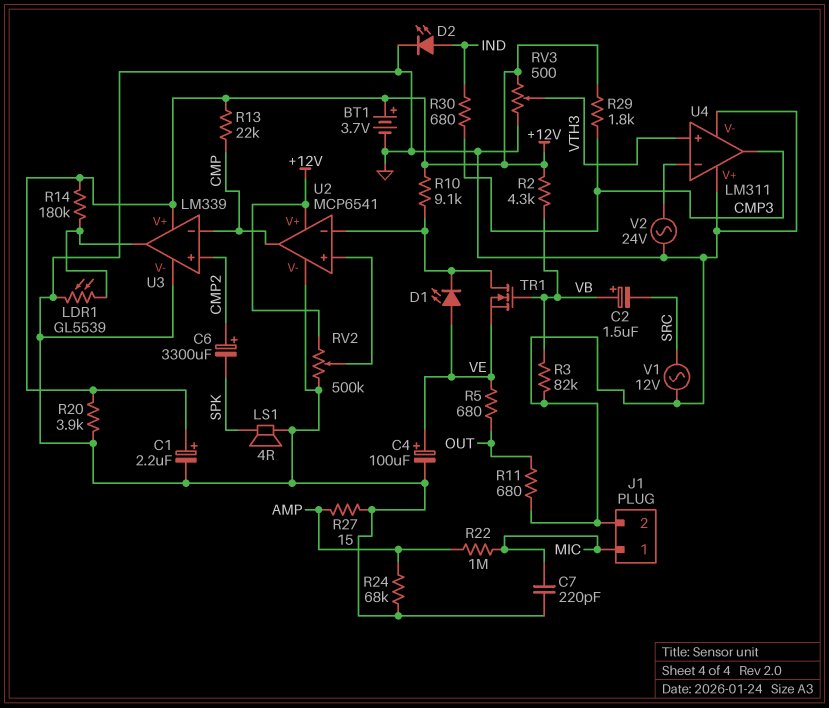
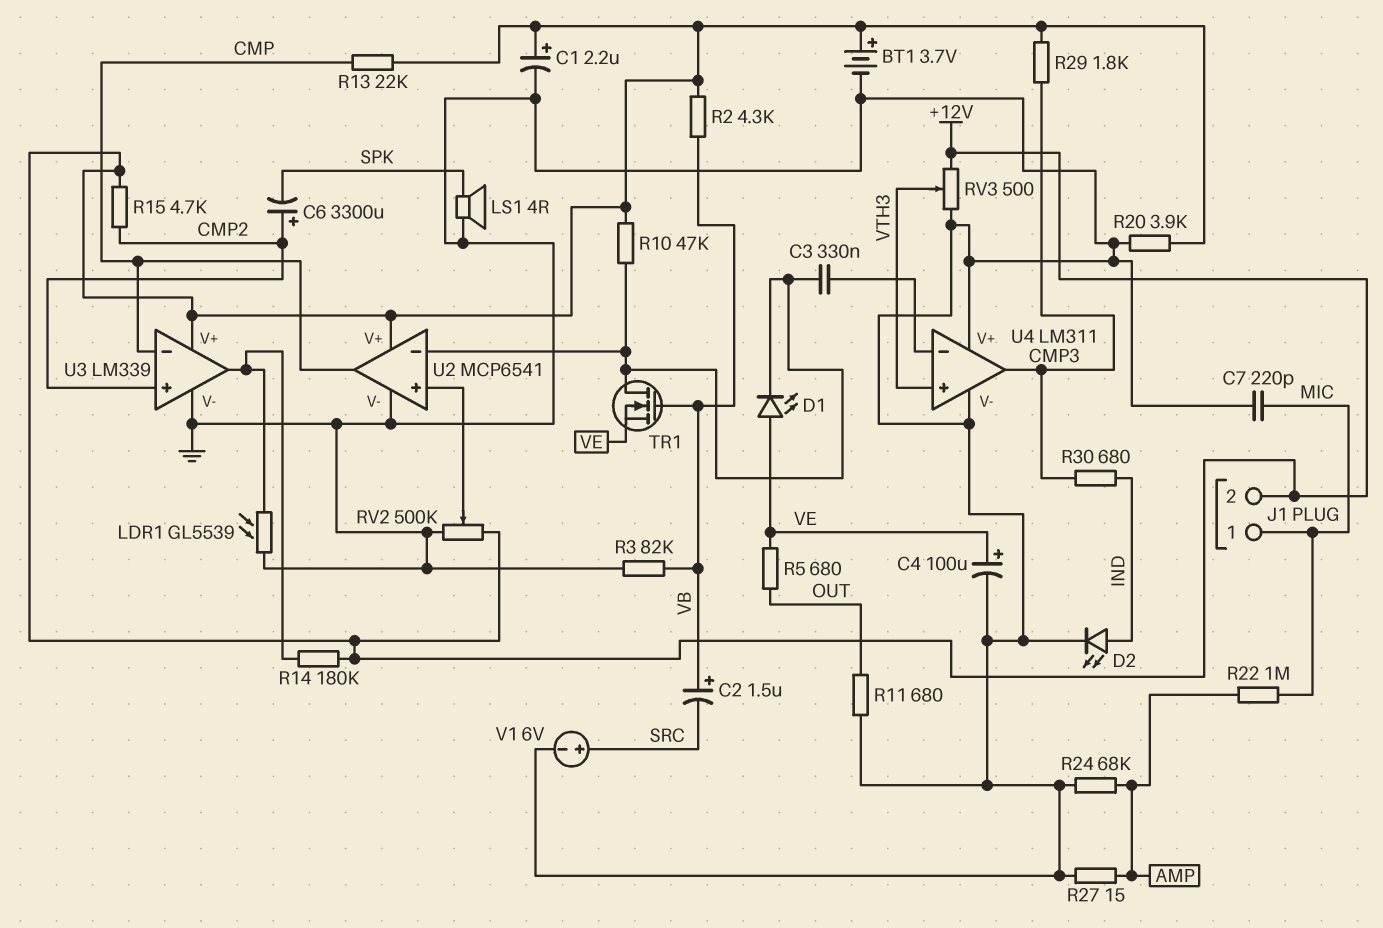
C3: none -> 330nF (U2/in-, U4/in-)
J1 pin 2: GND -> +12V
R10: 9.1k (+12V, U2/in-) -> 47k (+12V, U2/in-)
R15: none -> 4.7k (+12V, CMP2)
V1: AC 12V (GND, SRC) -> 6V (plus SRC, minus GND)
V2: AC 24V (GND, U4/in-) -> none

